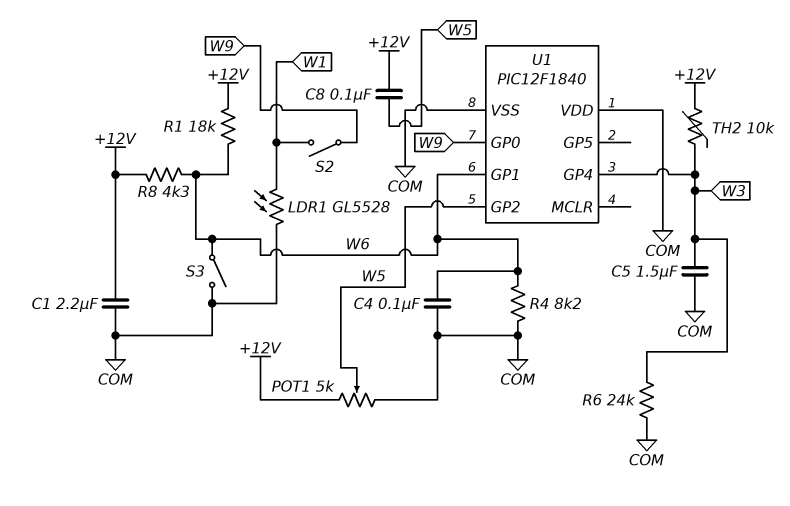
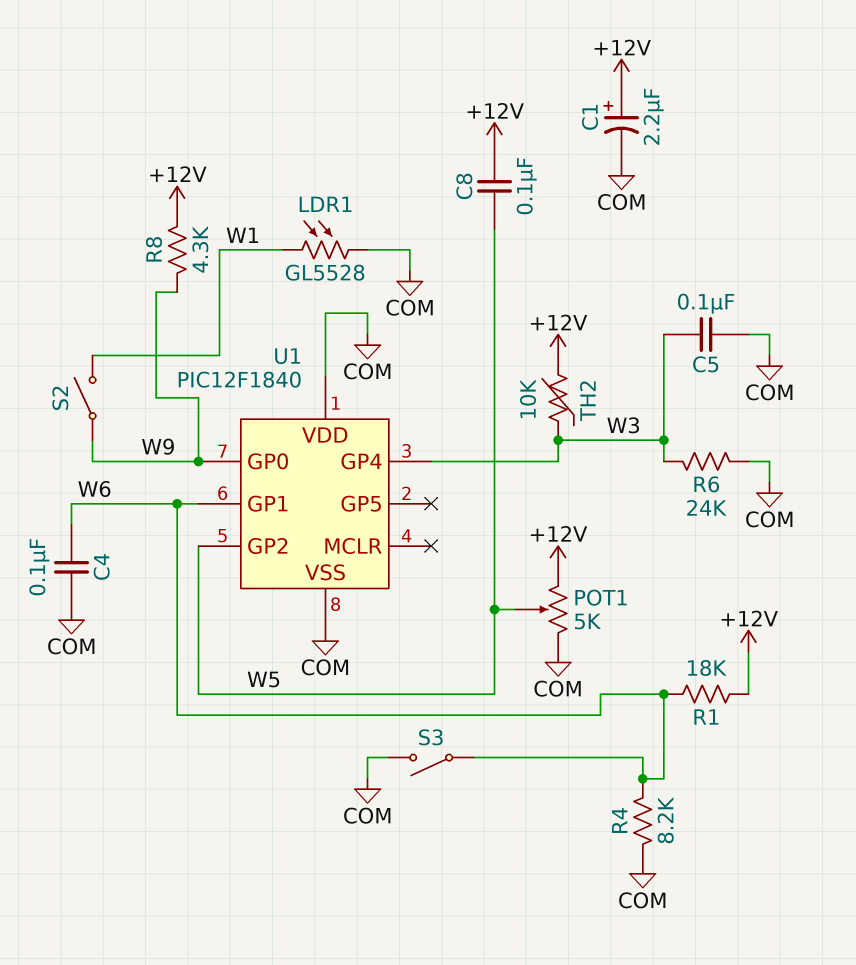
C1: 2.2uF (+12V, COM) -> 2.2uF (plus +12V, minus COM)
C5: 1.5uF (COM, W3) -> 100nF (COM, W3)
R8: 4.3k (+12V, W6) -> 4.3k (+12V, W9)

